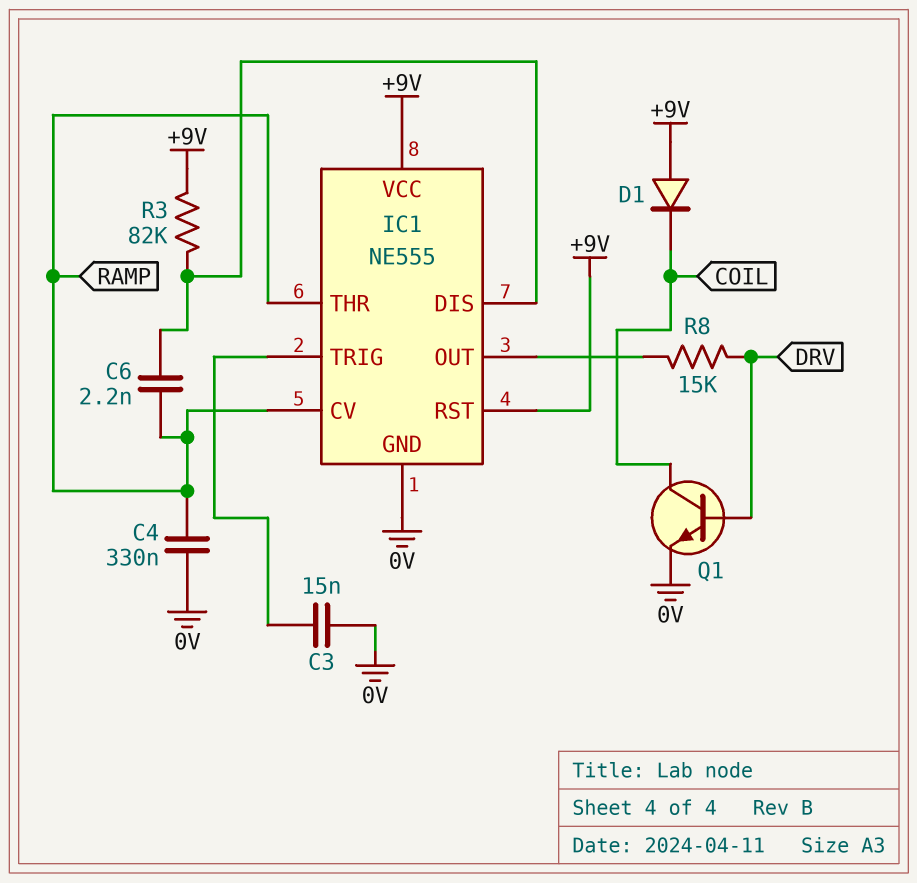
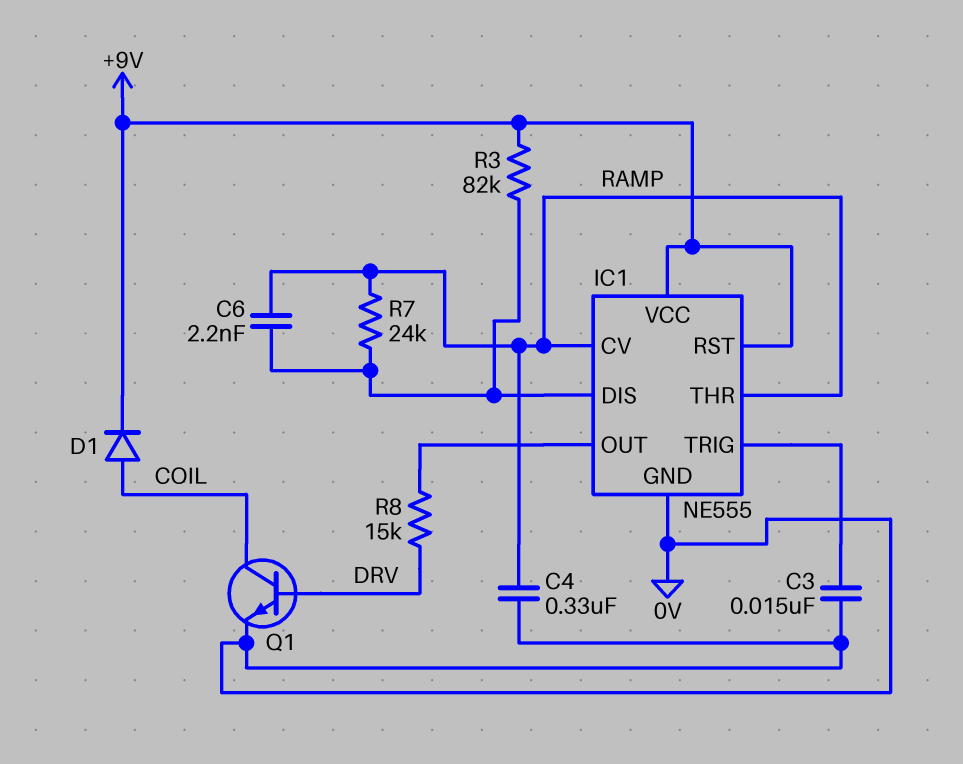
D1: diode (A +9V, K COIL) -> diode (A COIL, K +9V)
R7: none -> 24k (IC1/DIS, RAMP)

